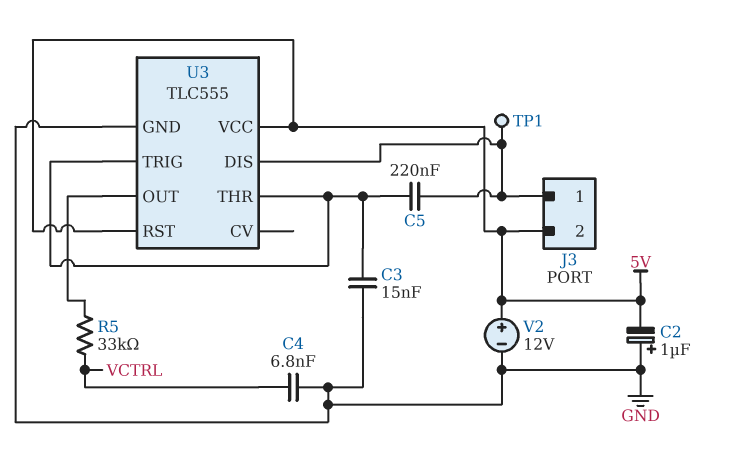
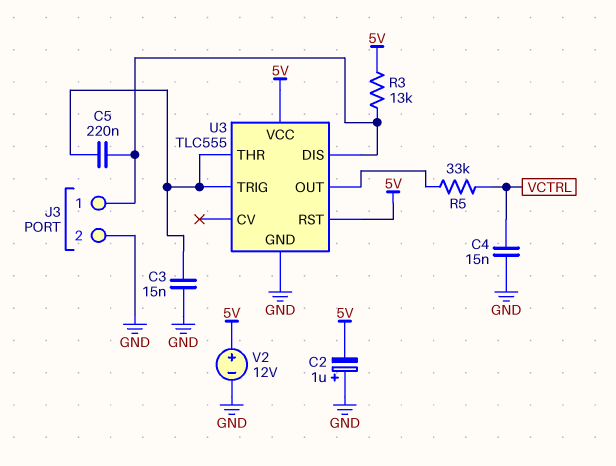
C4: 6.8nF (GND, VCTRL) -> 15nF (GND, VCTRL)
J3 pin 2: 5V -> GND
R3: none -> 13k (5V, J3/1)
TP1: test point (J3/1) -> none

